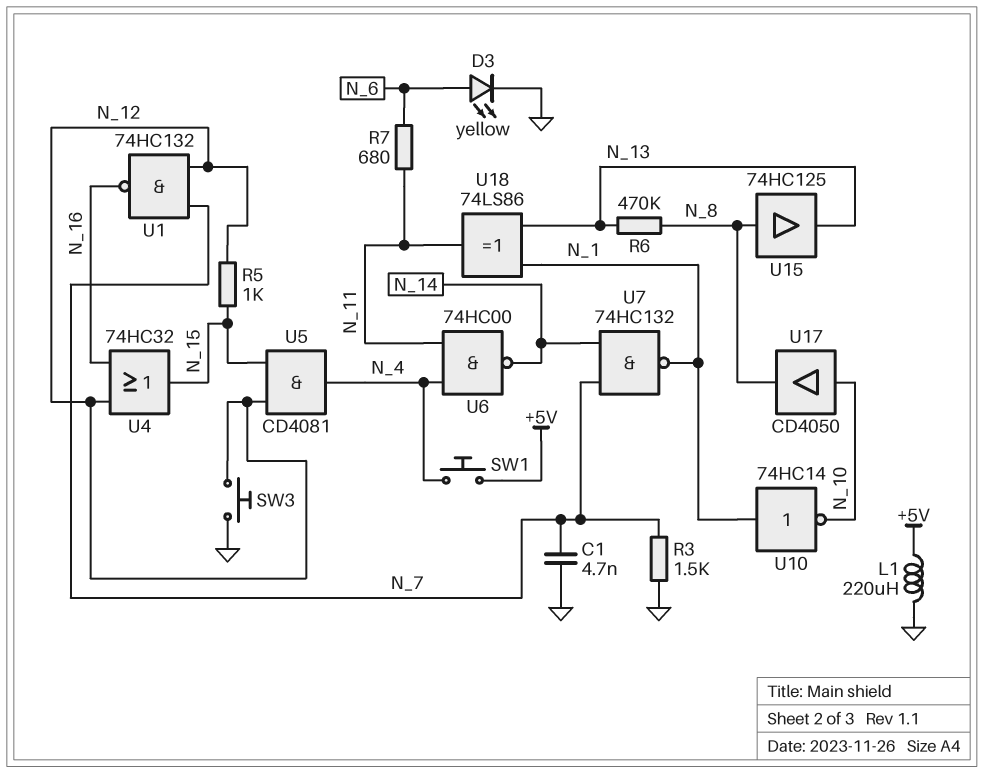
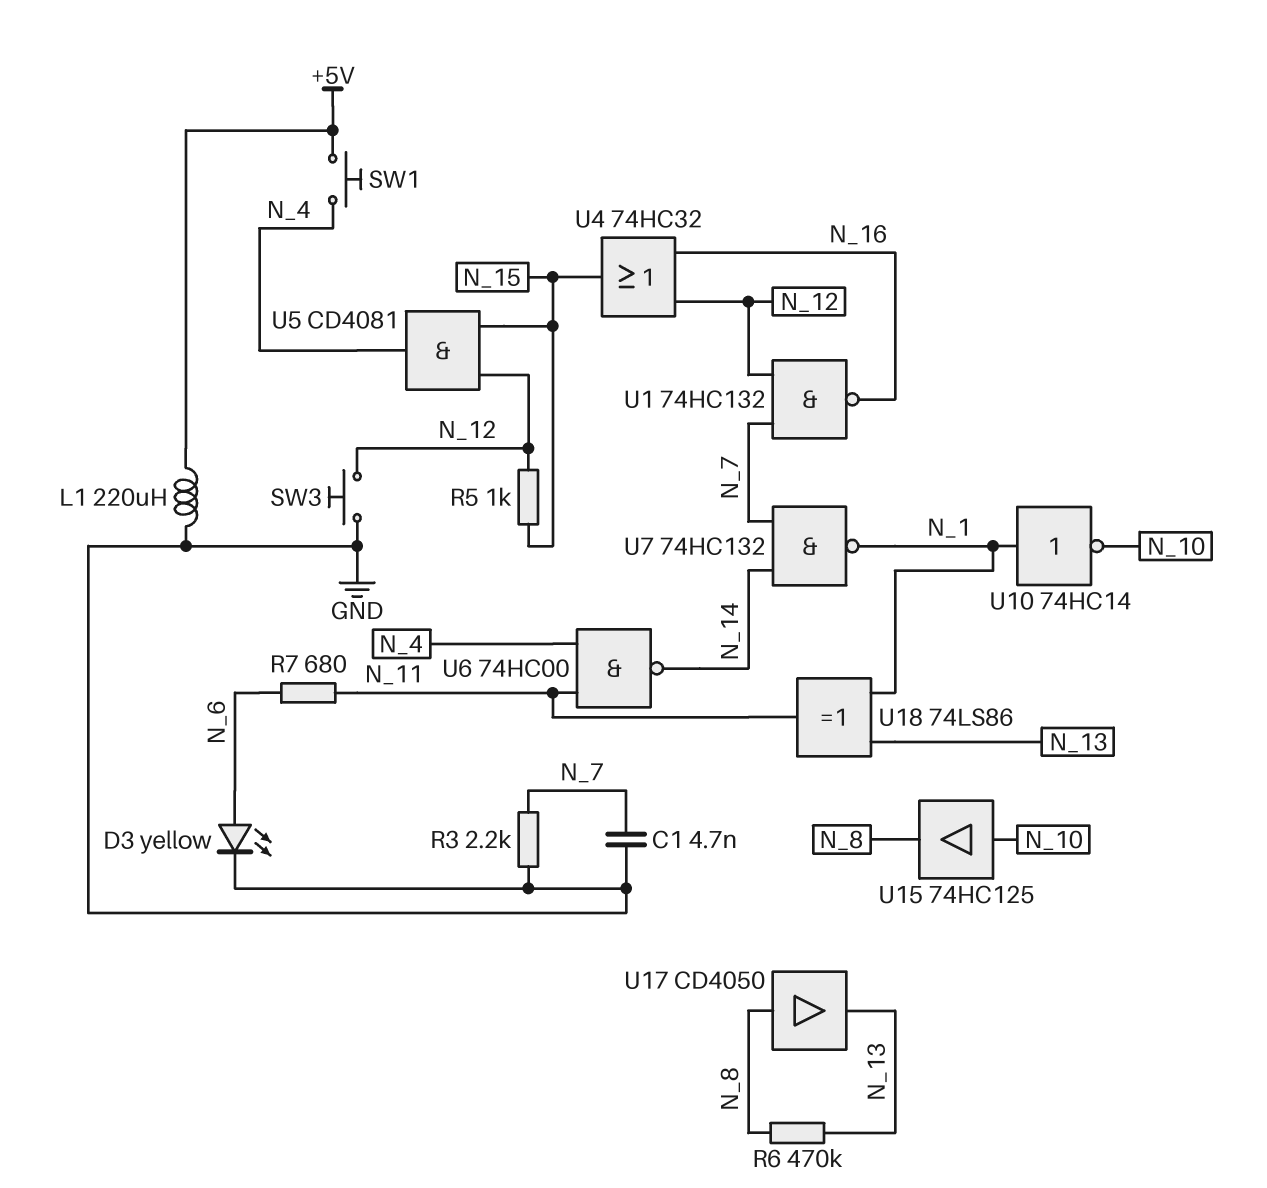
R3: 1.5k (GND, N_7) -> 2.2k (GND, N_7)
U15: buffer 74HC125 (in N_8, out N_13) -> buffer 74HC125 (in N_10, out N_8)
U17: buffer CD4050 (in N_10, out N_8) -> buffer CD4050 (in N_8, out N_13)

